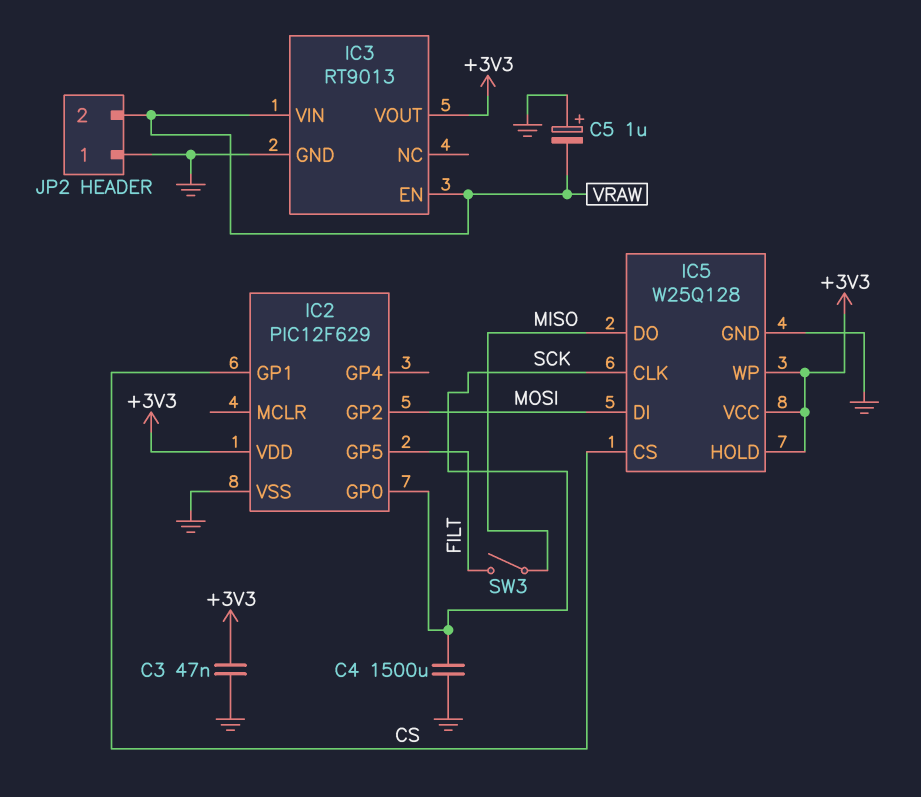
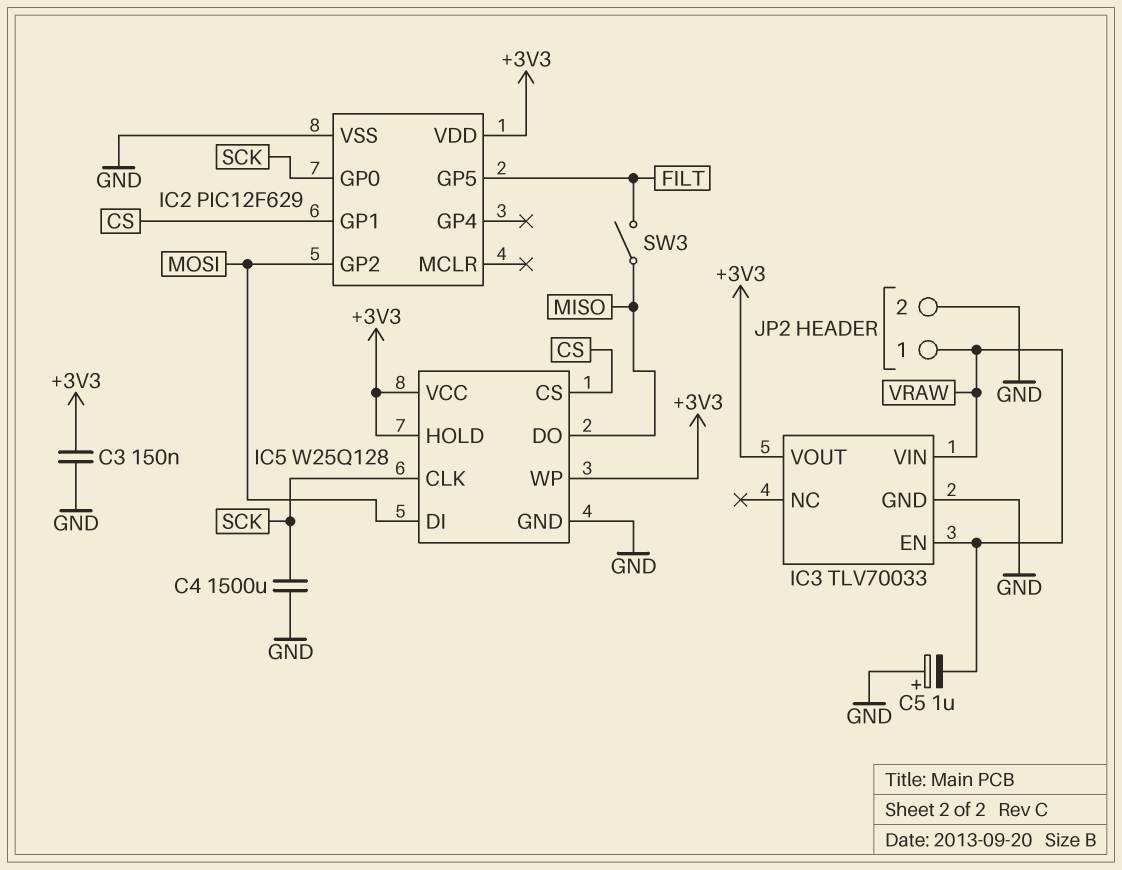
C3: 47nF (+3V3, GND) -> 150nF (+3V3, GND)
IC3: RT9013 -> TLV70033
JP2 pin 1: GND -> VRAW
JP2 pin 2: VRAW -> GND

